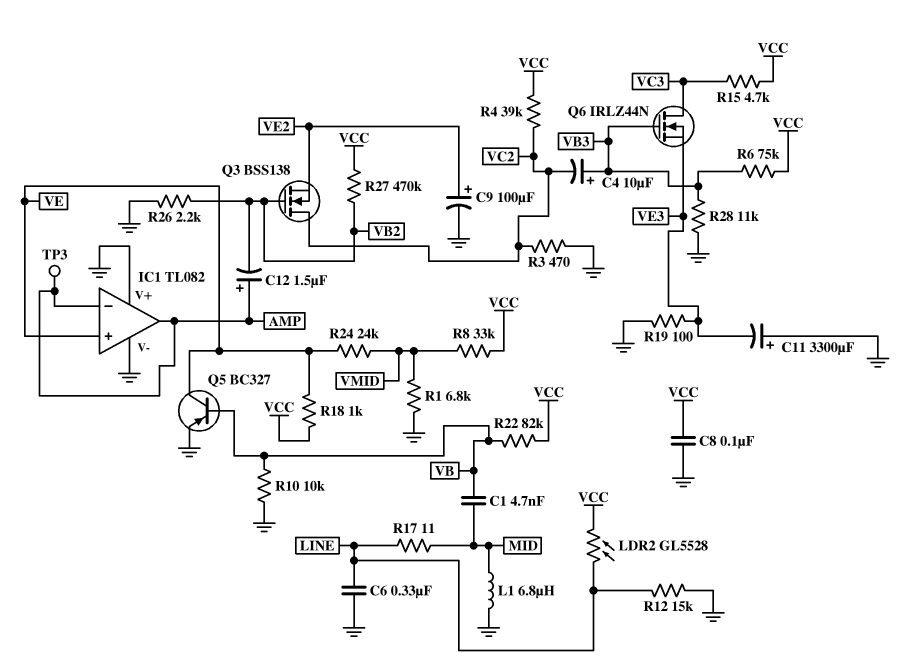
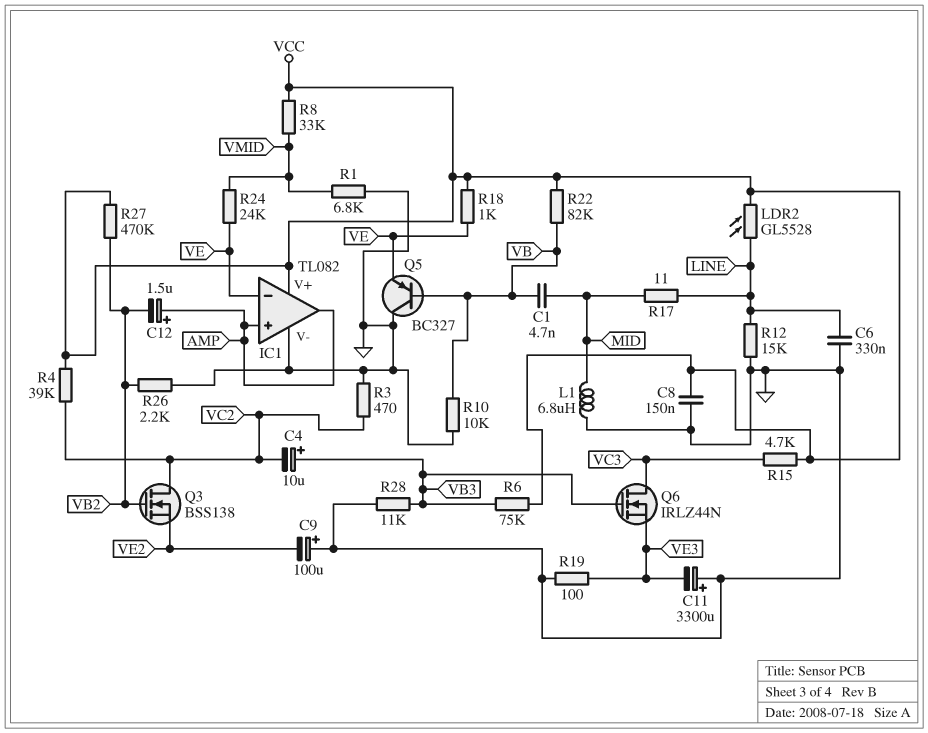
C8: 100nF (GND, VCC) -> 150nF (GND, VCC)
C9: 100uF (plus VE2, minus GND) -> 100uF (plus GND, minus VE2)
IC1 pin V+: GND -> VCC
IC1 pin in+: VE -> AMP
IC1 pin in-: AMP -> VE
Q5: PNP BC327 (B VB, C VE, E GND) -> PNP BC327 (B VB, C GND, E VE)
TP3: test point (AMP) -> none

